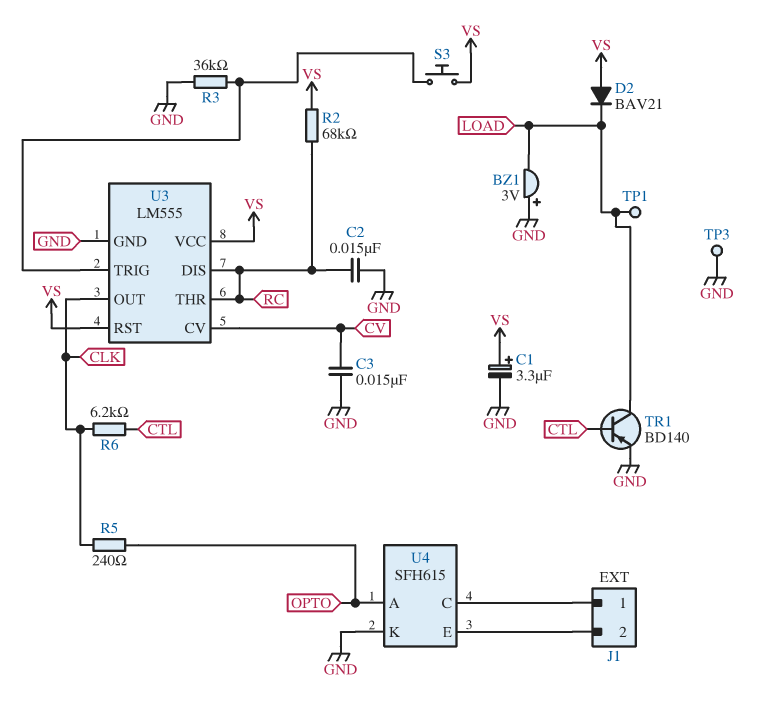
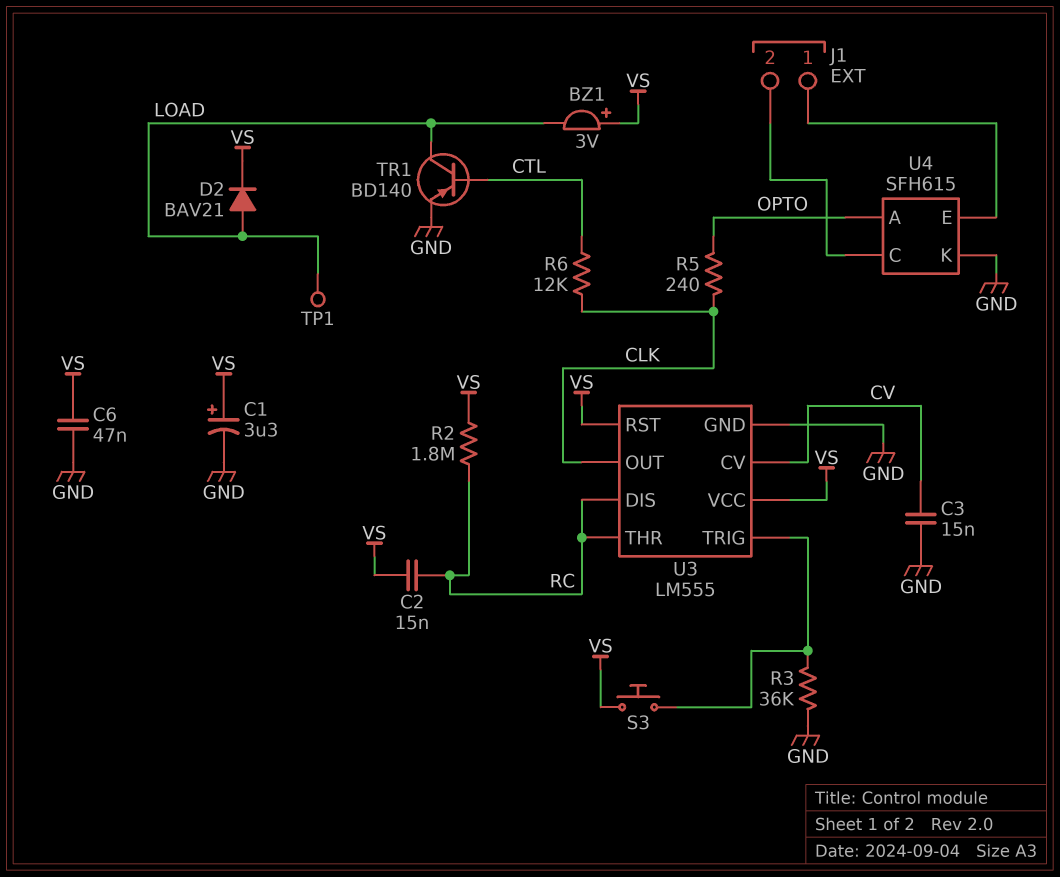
BZ1: buzzer 3V (plus GND, minus LOAD) -> buzzer 3V (plus VS, minus LOAD)
C2: 15nF (GND, RC) -> 15nF (RC, VS)
C6: none -> 47nF (GND, VS)
D2: diode BAV21 (A VS, K LOAD) -> diode BAV21 (A LOAD, K VS)
R2: 68k (RC, VS) -> 1.8M (RC, VS)
R6: 6.2k (CLK, CTL) -> 12k (CLK, CTL)
TP3: test point (GND) -> none
U4 pin C: J1/1 -> J1/2
U4 pin E: J1/2 -> J1/1

